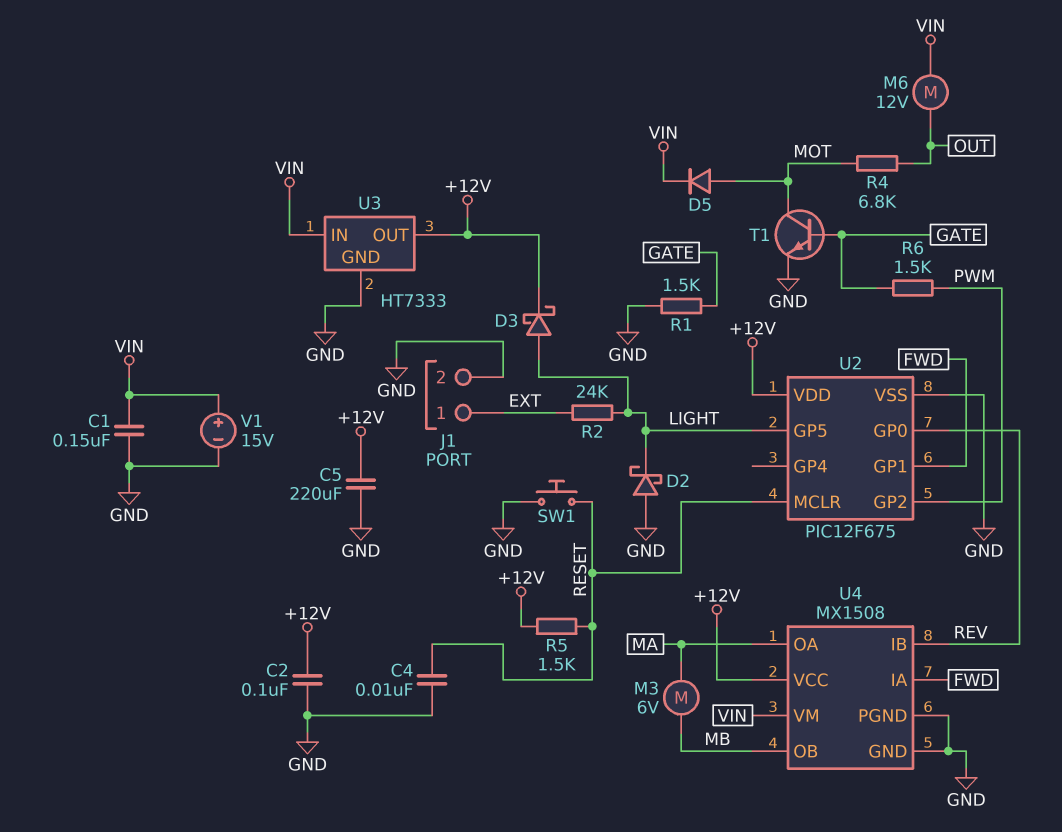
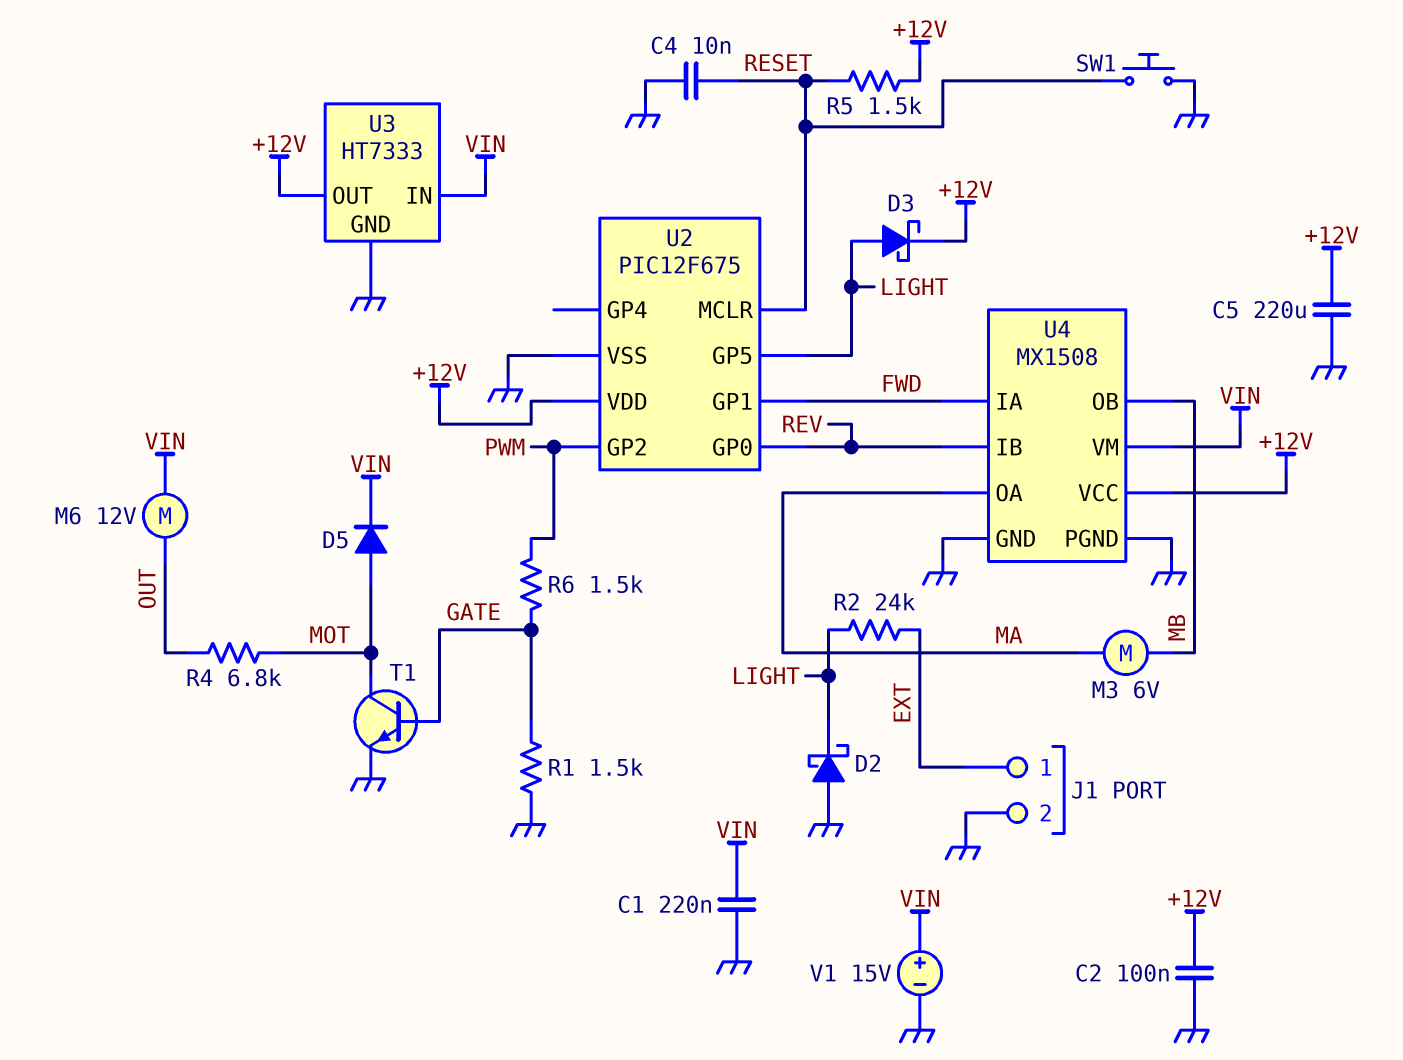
C1: 150nF (GND, VIN) -> 220nF (GND, VIN)

